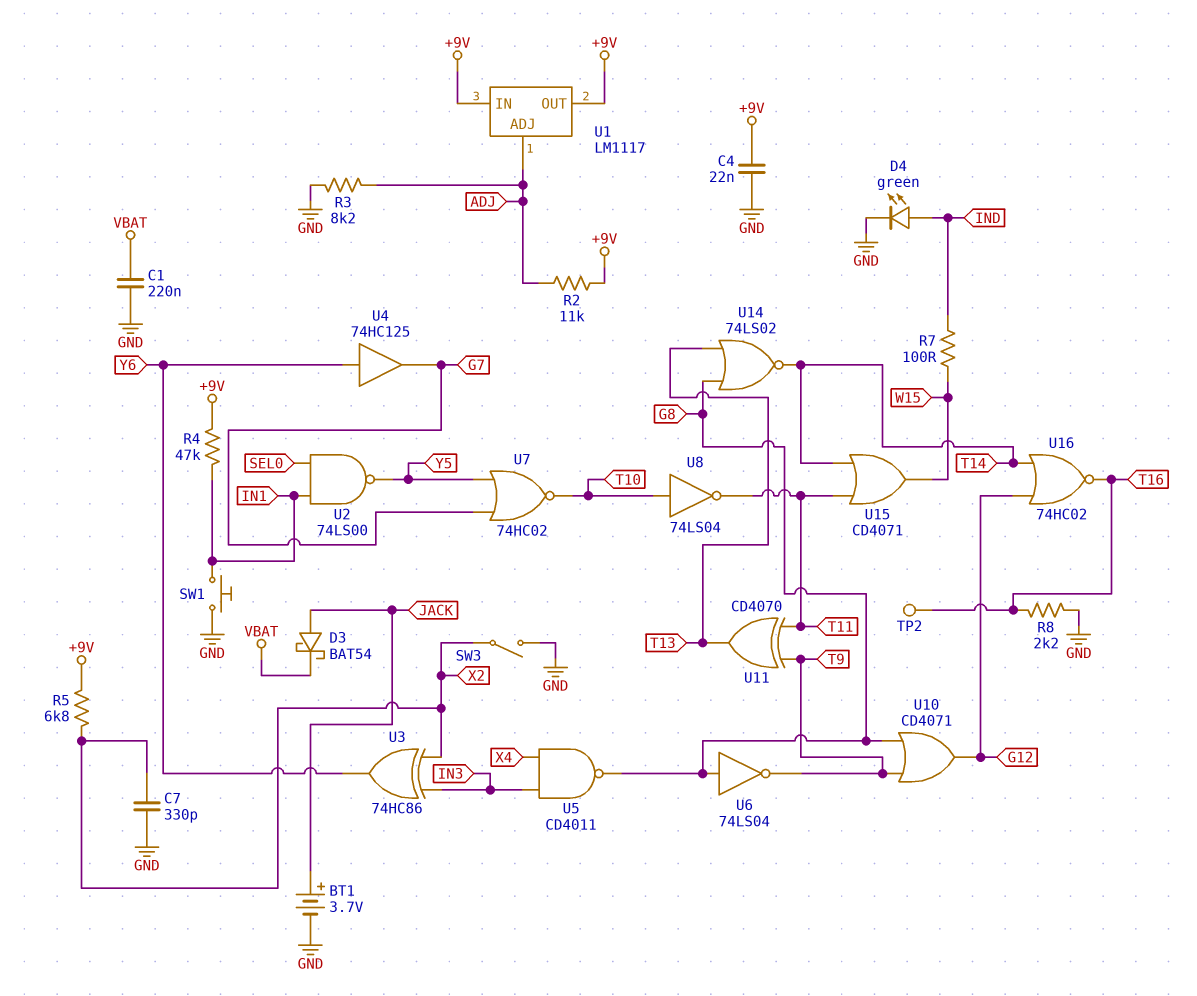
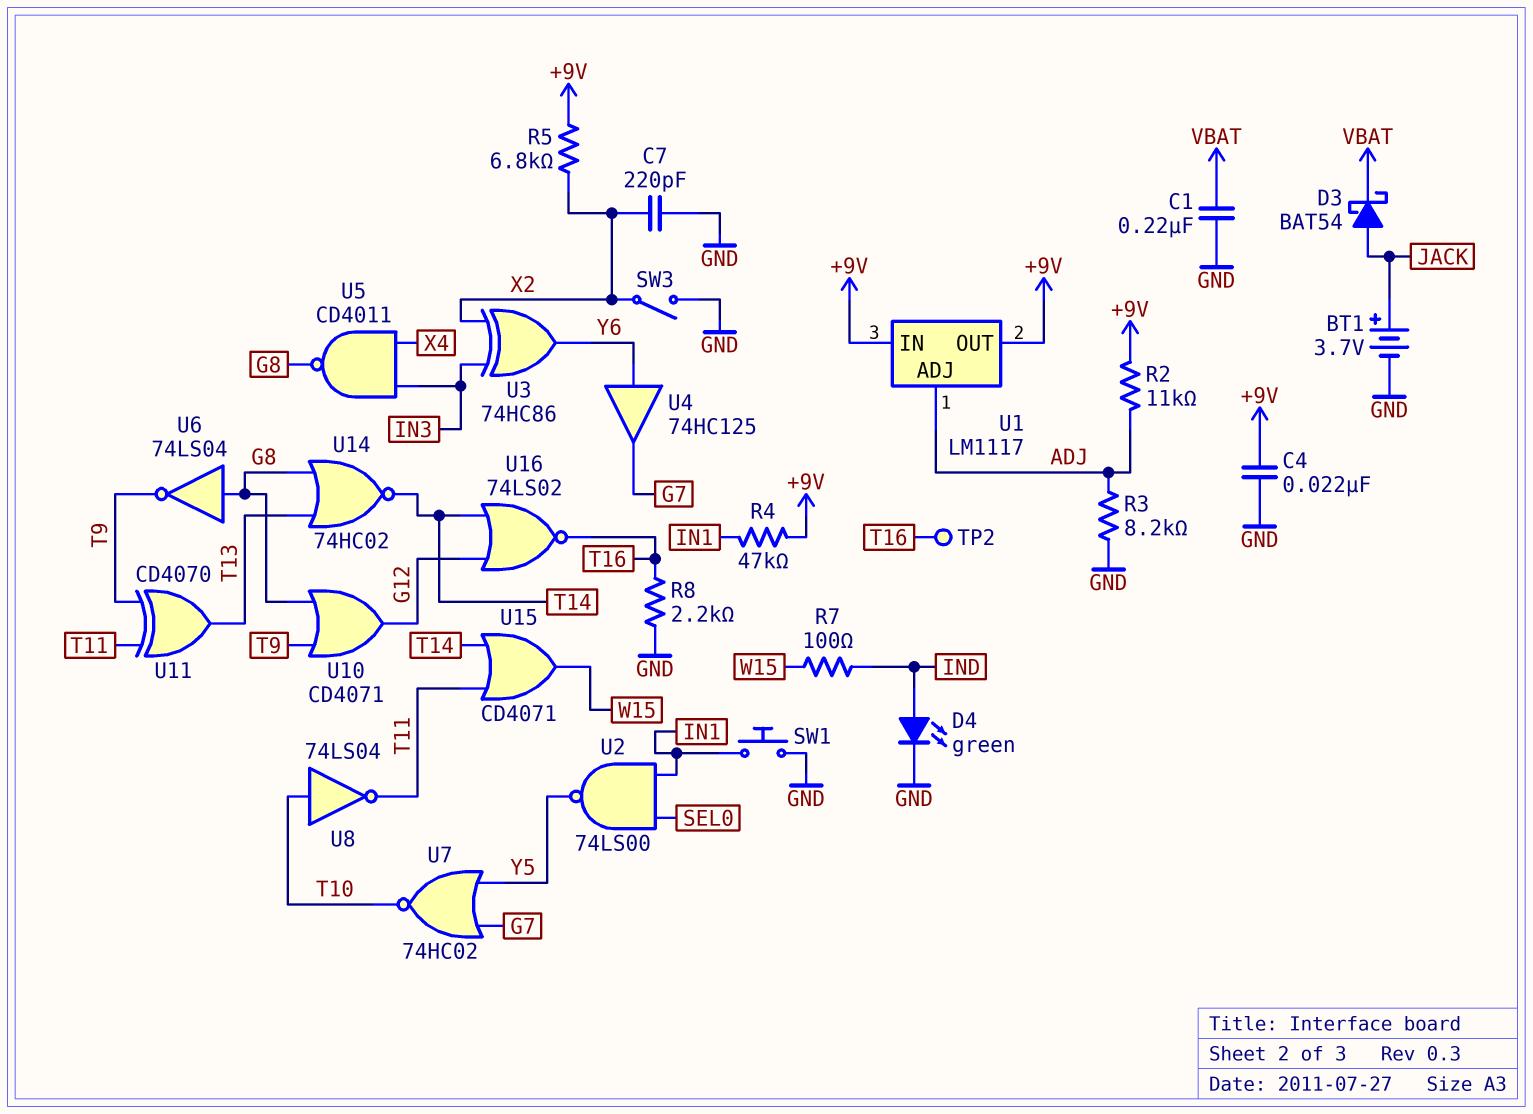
C7: 330pF (GND, X2) -> 220pF (GND, X2)
U14: NOR 74LS02 (in G8, in T13, out T14) -> NOR 74HC02 (in G8, in T13, out T14)
U16: NOR 74HC02 (in G12, in T14, out T16) -> NOR 74LS02 (in G12, in T14, out T16)

